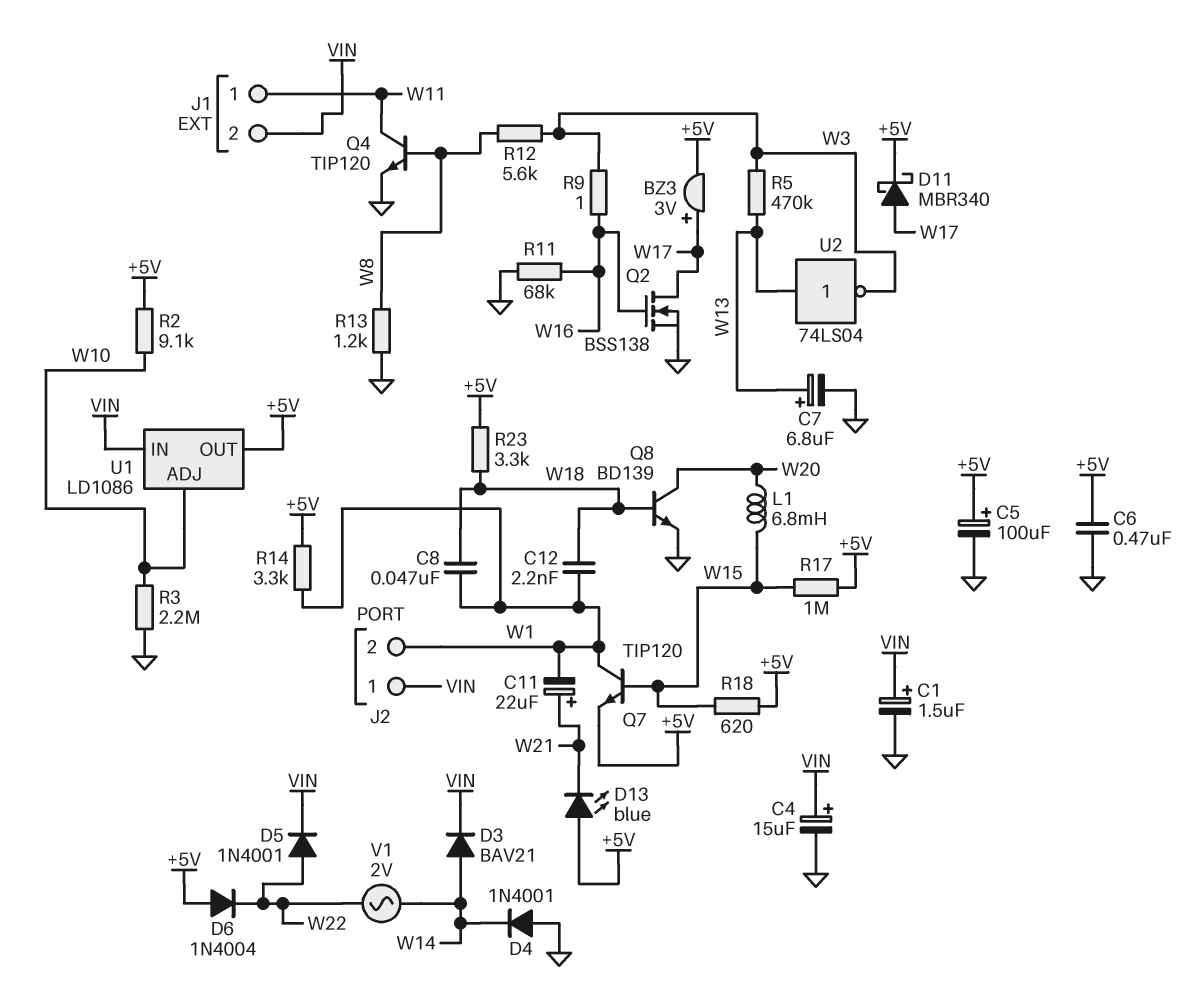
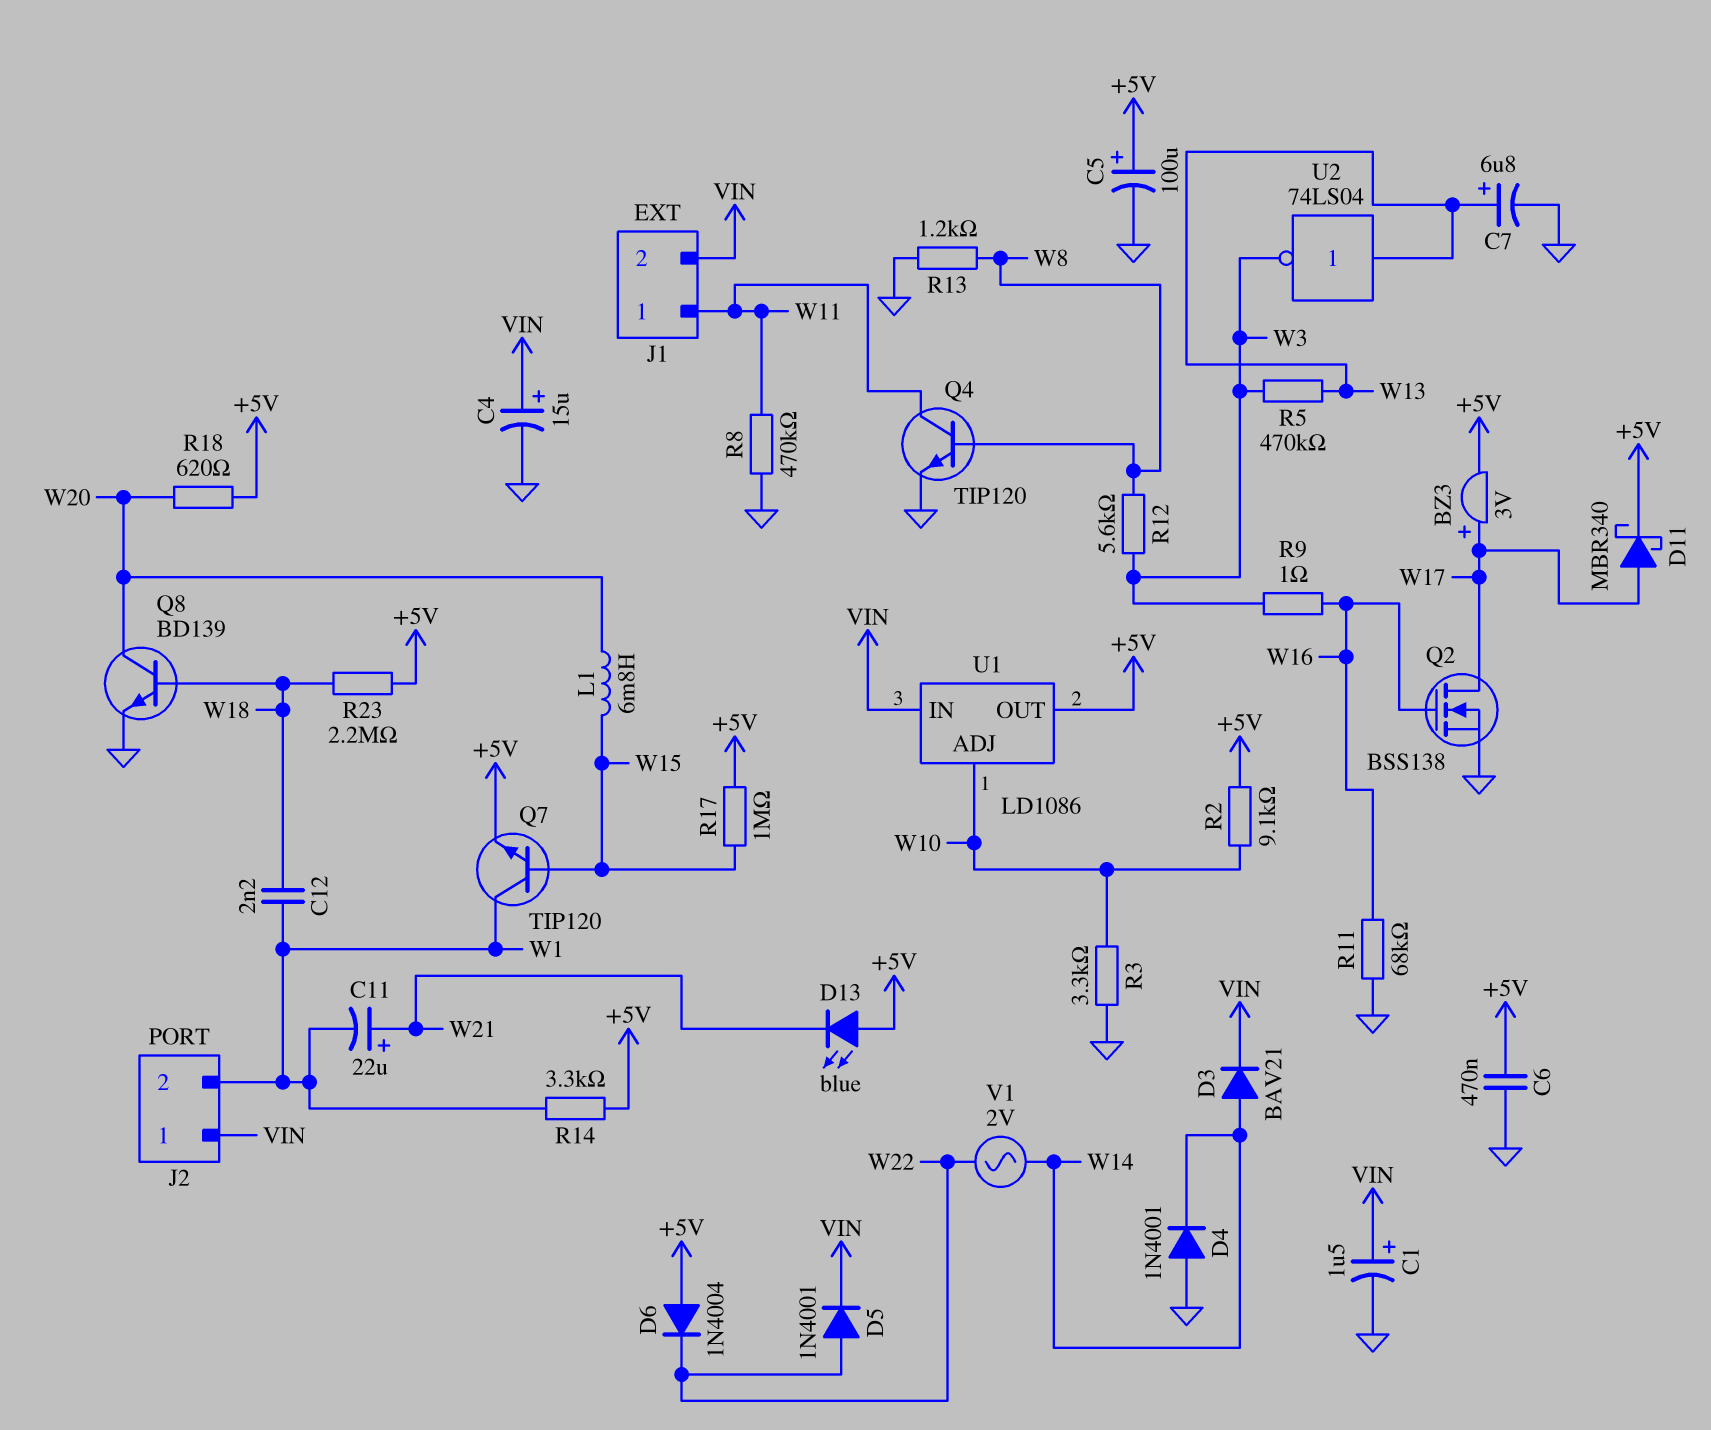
C8: 47nF (W1, W18) -> none
R3: 2.2M (GND, W10) -> 3.3k (GND, W10)
R8: none -> 470k (GND, W11)
R18: 620 (+5V, W15) -> 620 (+5V, W20)
R23: 3.3k (+5V, W18) -> 2.2M (+5V, W18)

